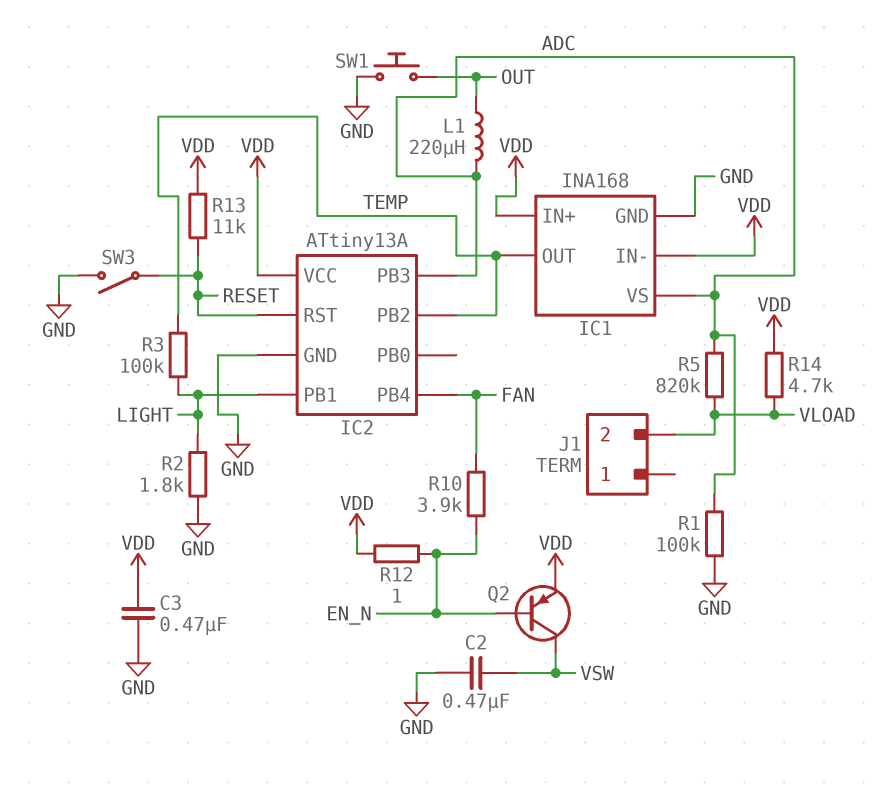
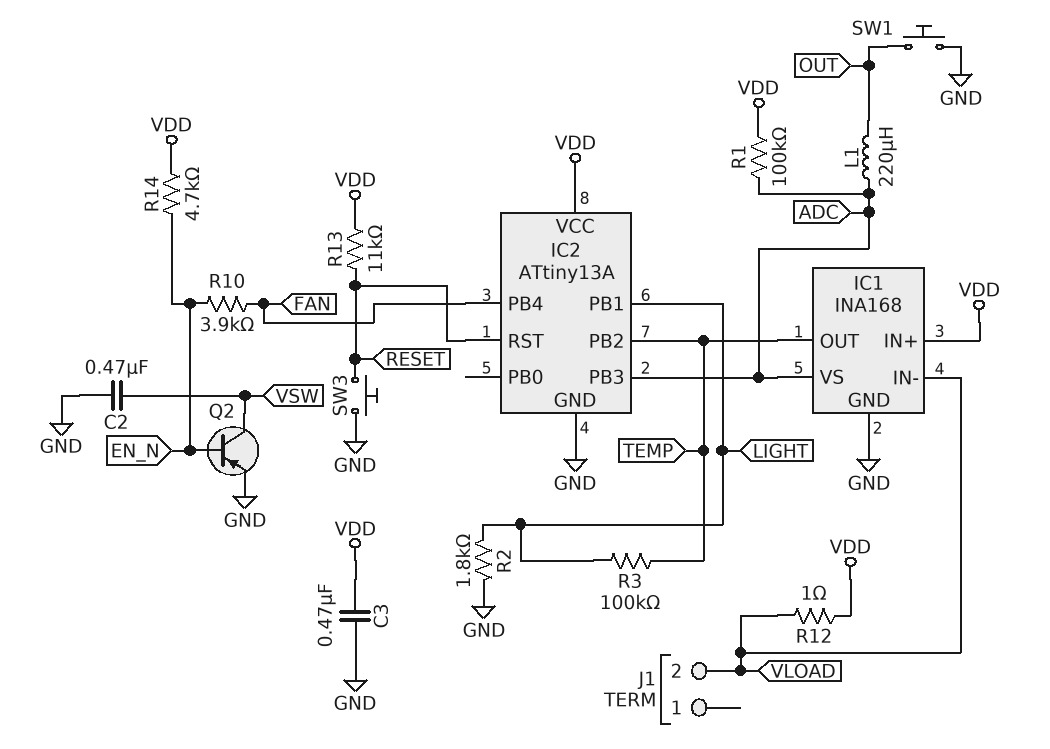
IC1 pin IN-: VDD -> VLOAD
Q2: PNP (B EN_N, C VSW, E VDD) -> PNP (B EN_N, C VSW, E GND)
R1: 100k (ADC, GND) -> 100k (ADC, VDD)
R5: 820k (ADC, VLOAD) -> none
R12: 1 (EN_N, VDD) -> 1 (VDD, VLOAD)
R14: 4.7k (VDD, VLOAD) -> 4.7k (EN_N, VDD)
SW3: switch (GND, RESET) -> button (GND, RESET)

